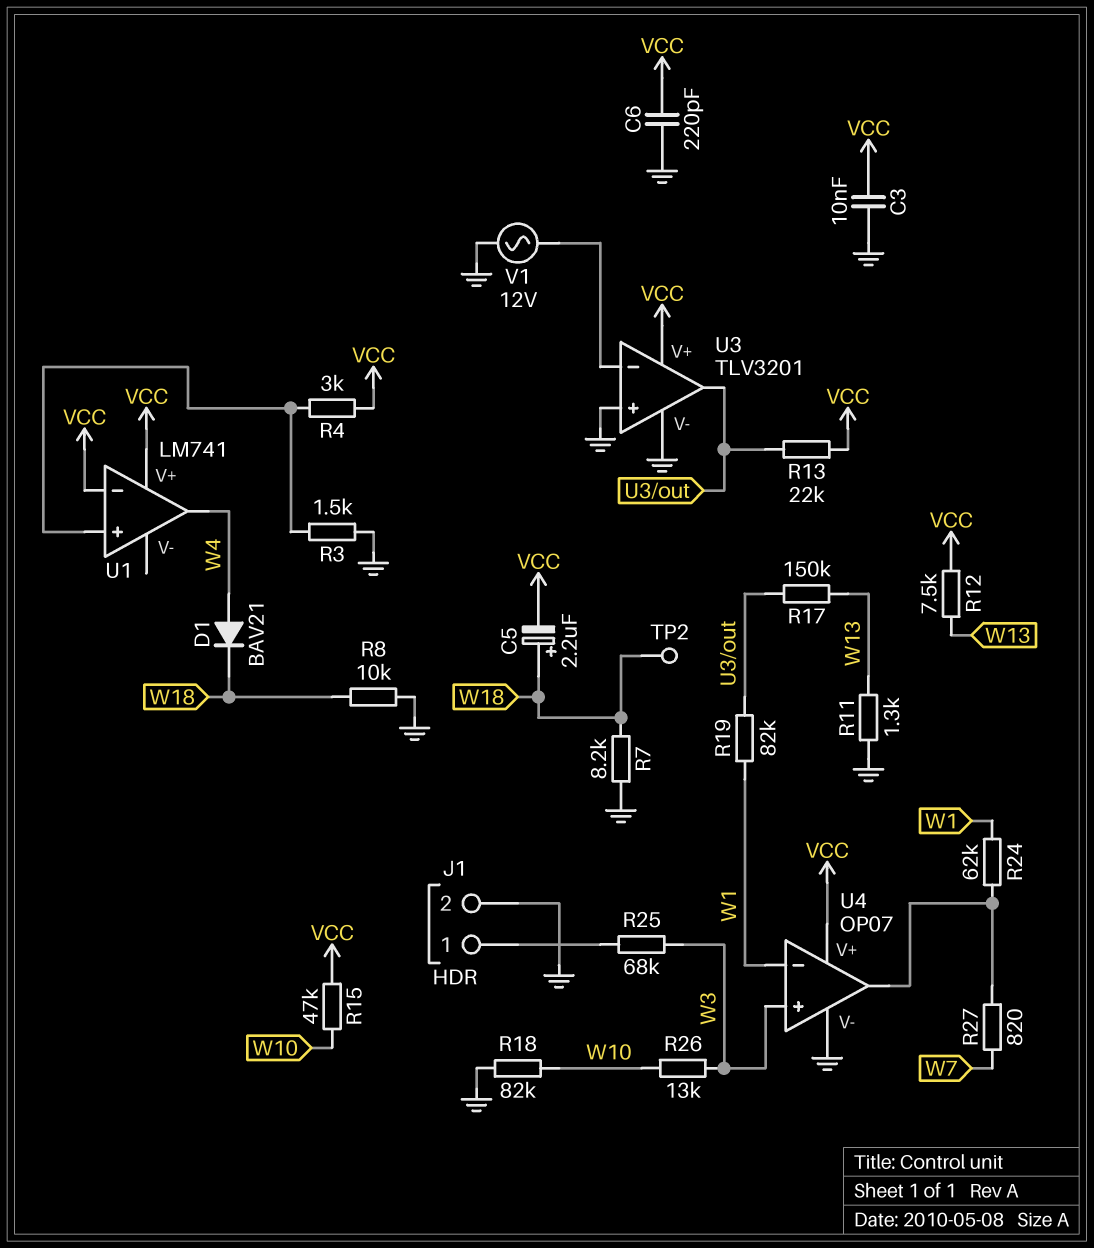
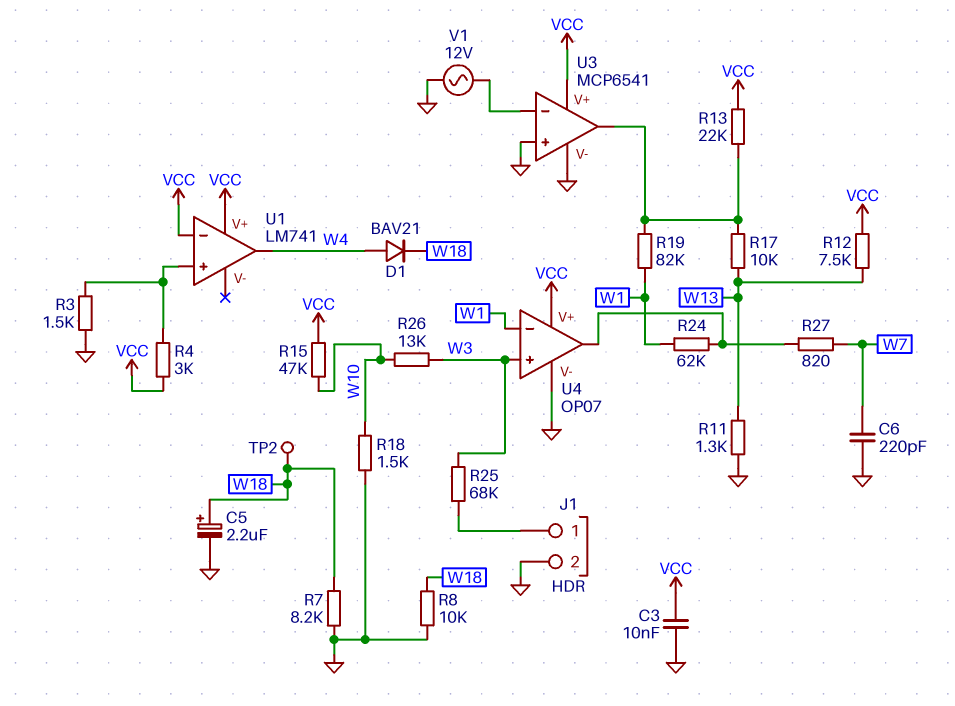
C5: 2.2uF (plus W18, minus VCC) -> 2.2uF (plus W18, minus GND)
C6: 220pF (GND, VCC) -> 220pF (GND, W7)
R17: 150k (U3/out, W13) -> 10k (U3/out, W13)
R18: 82k (GND, W10) -> 1.5k (GND, W10)
U3: TLV3201 -> MCP6541

